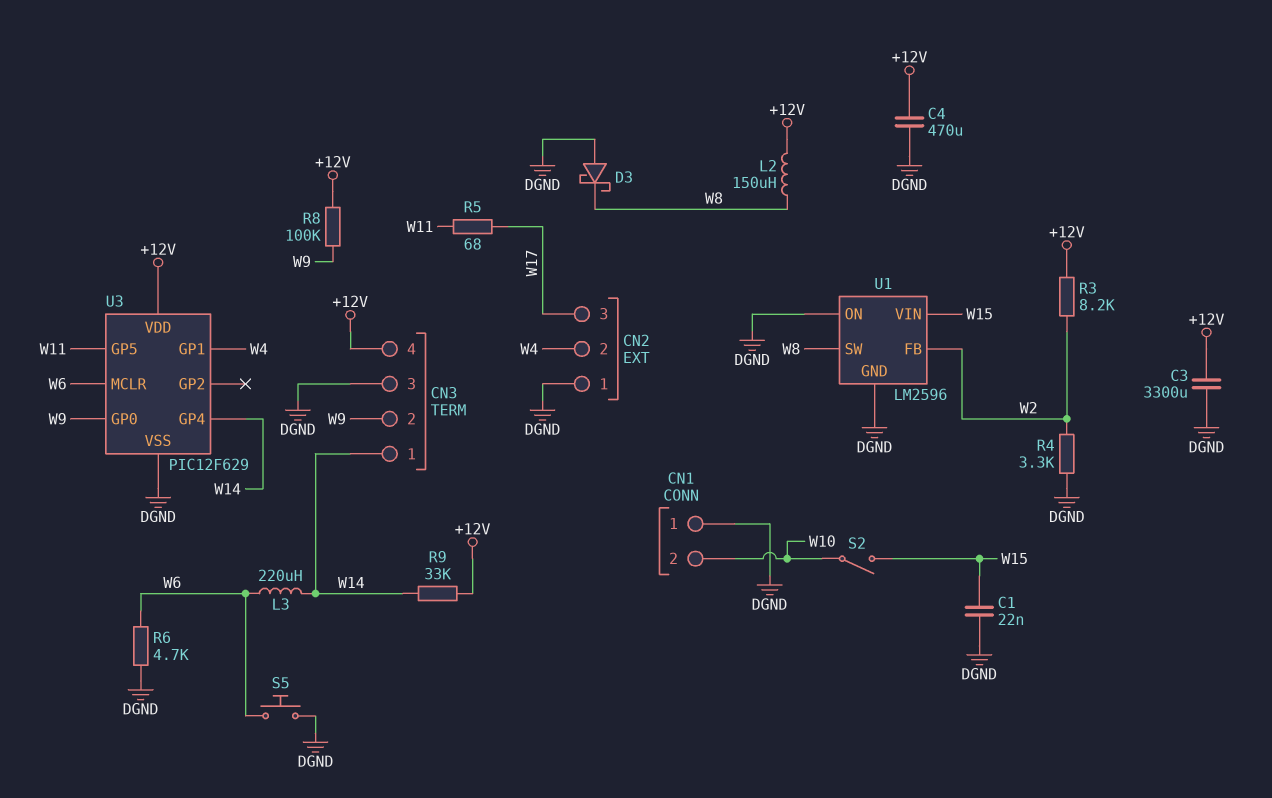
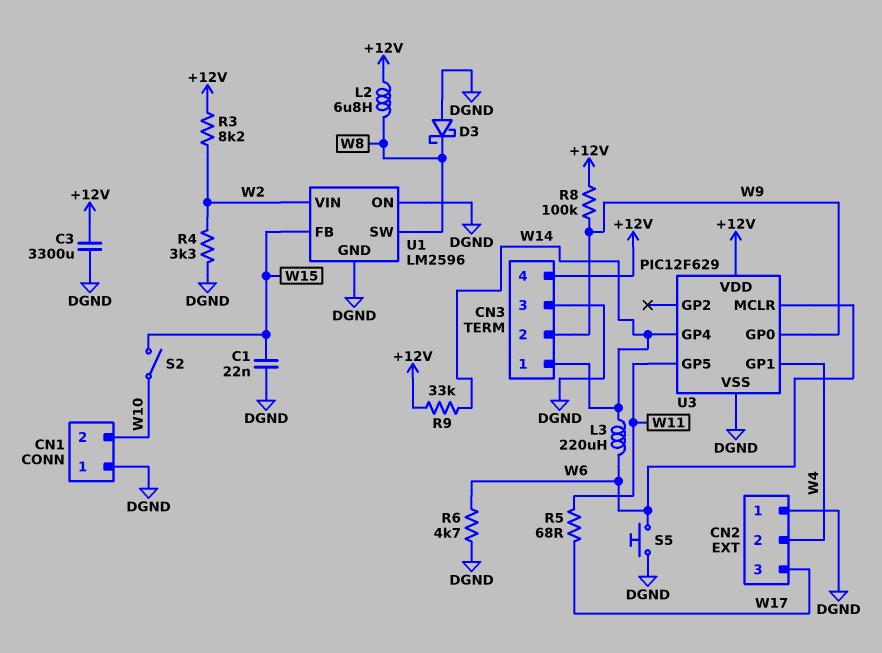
C4: 470uF (+12V, DGND) -> none
L2: 150uH (+12V, W8) -> 6.8uH (+12V, W8)
U1 pin FB: W2 -> W15
U1 pin VIN: W15 -> W2

